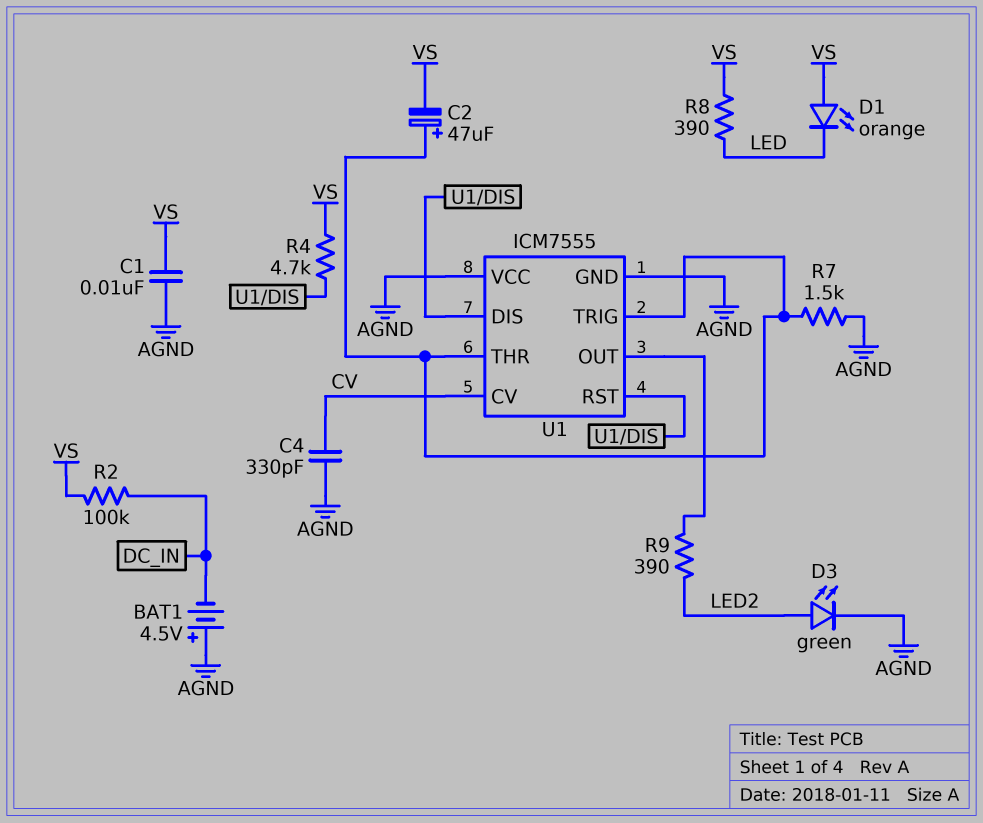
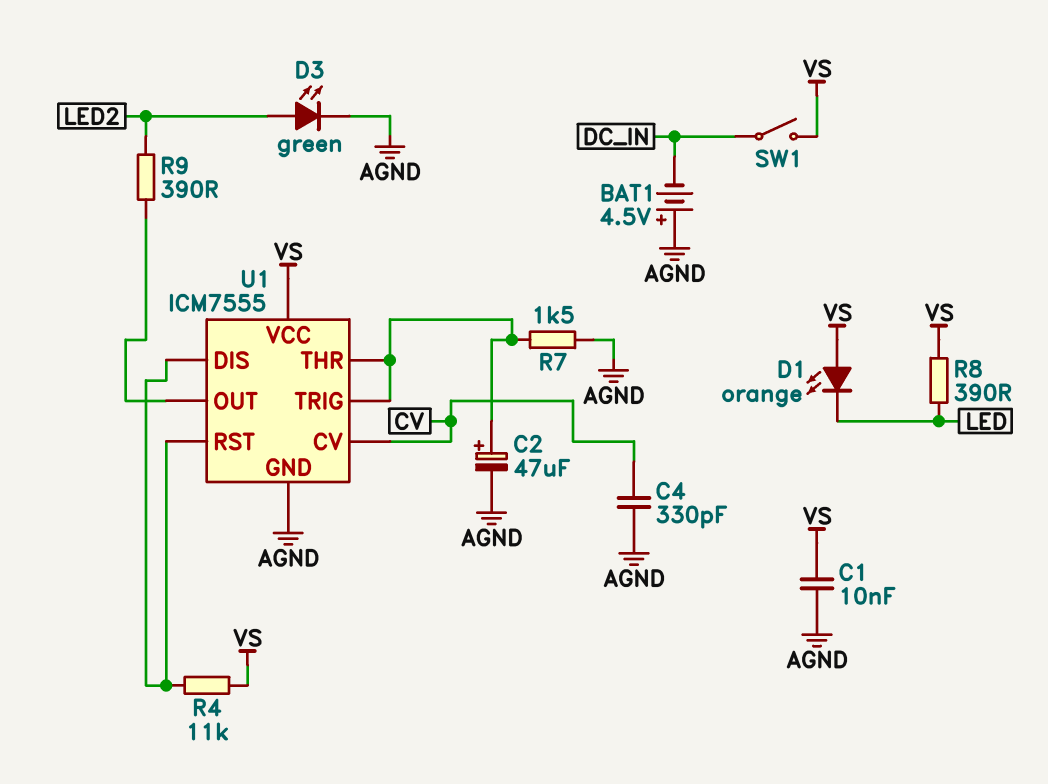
C2: 47uF (plus U1/THR, minus VS) -> 47uF (plus U1/THR, minus AGND)
R2: 100k (DC_IN, VS) -> none
R4: 4.7k (U1/DIS, VS) -> 11k (U1/DIS, VS)
SW1: none -> switch (DC_IN, VS)
U1 pin VCC: AGND -> VS

